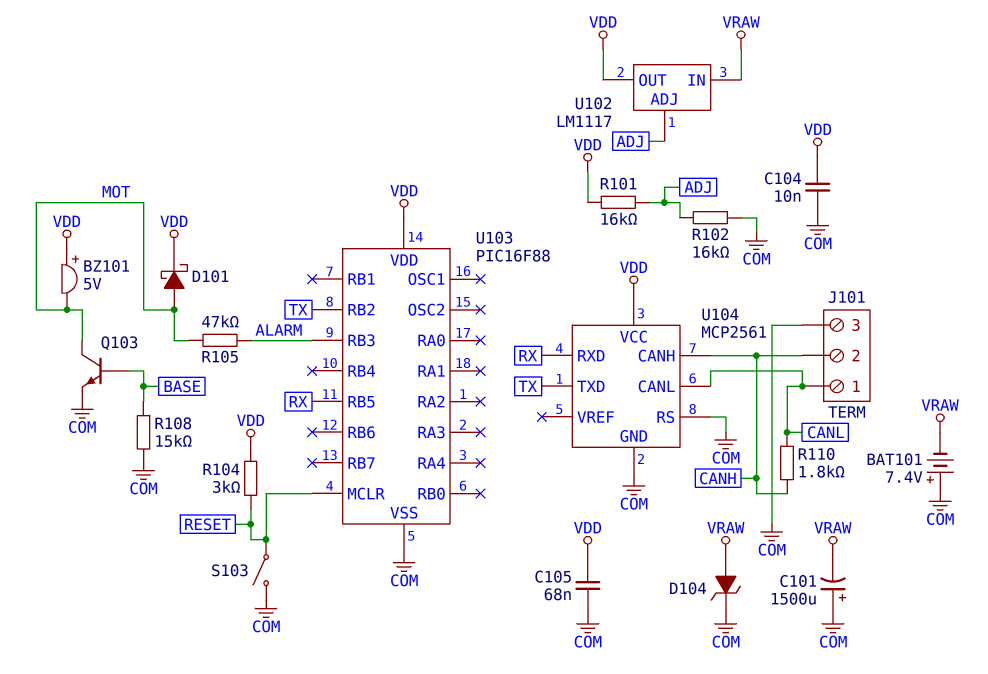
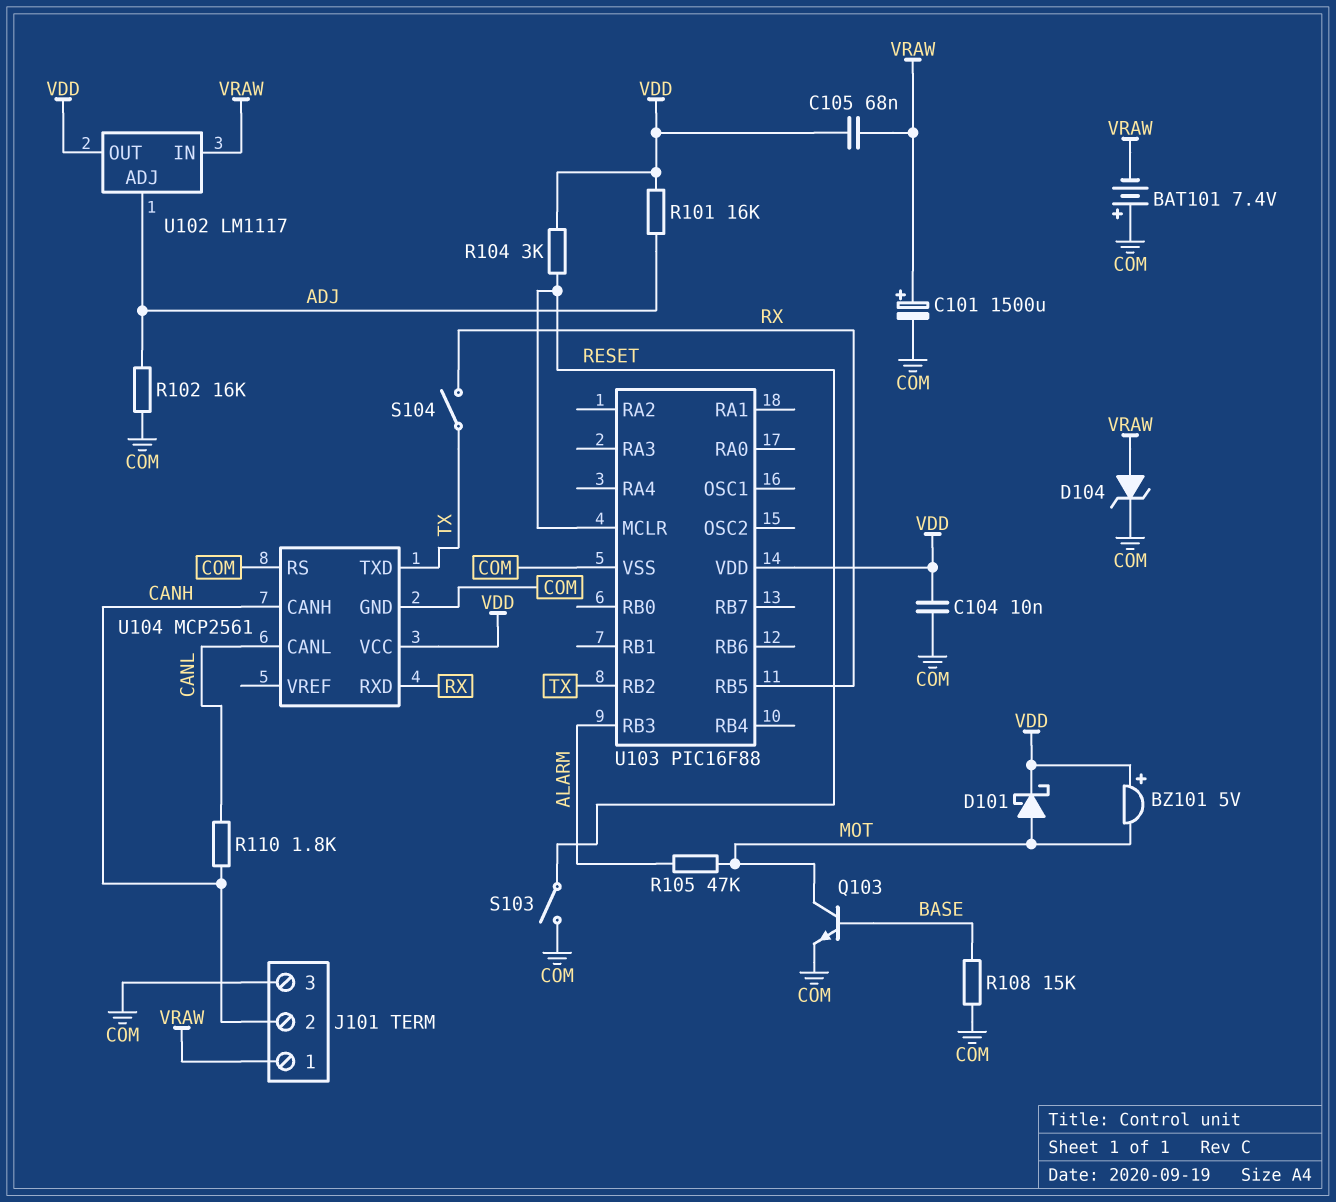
C101: 1500uF (plus COM, minus VRAW) -> 1500uF (plus VRAW, minus COM)
C105: 68nF (COM, VDD) -> 68nF (VDD, VRAW)
J101 pin 1: CANL -> VRAW
S104: none -> switch (RX, TX)

